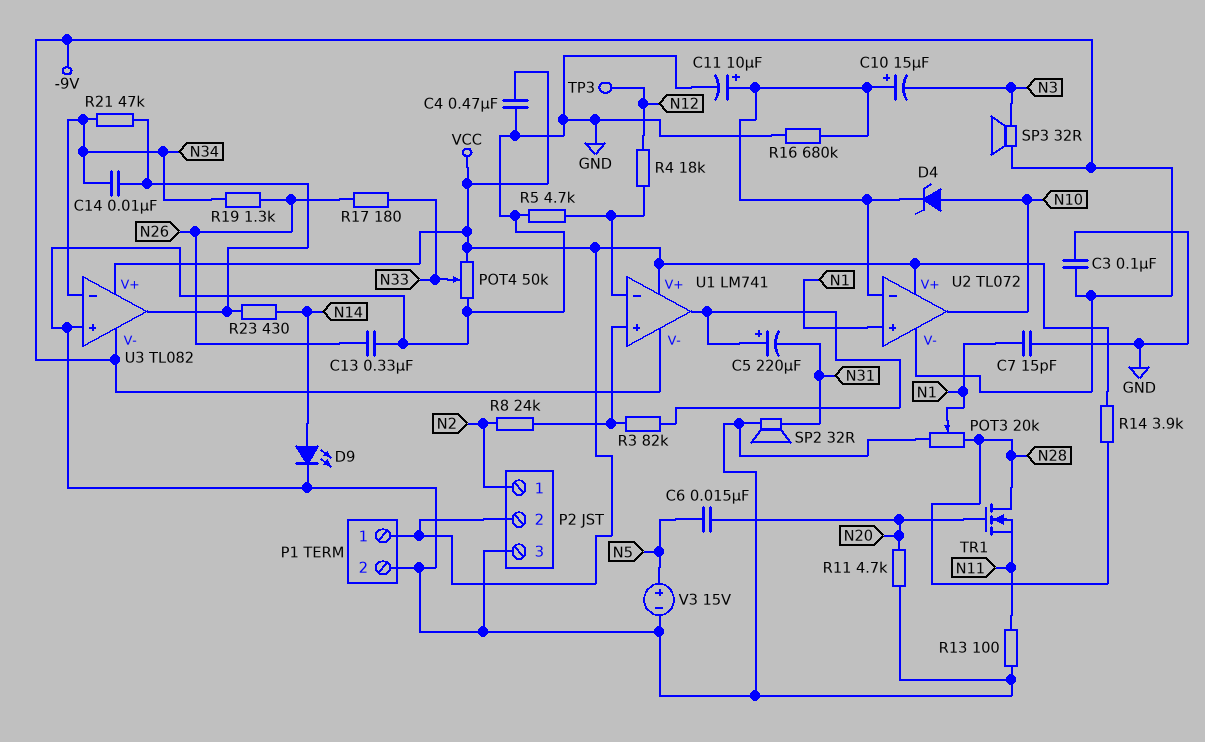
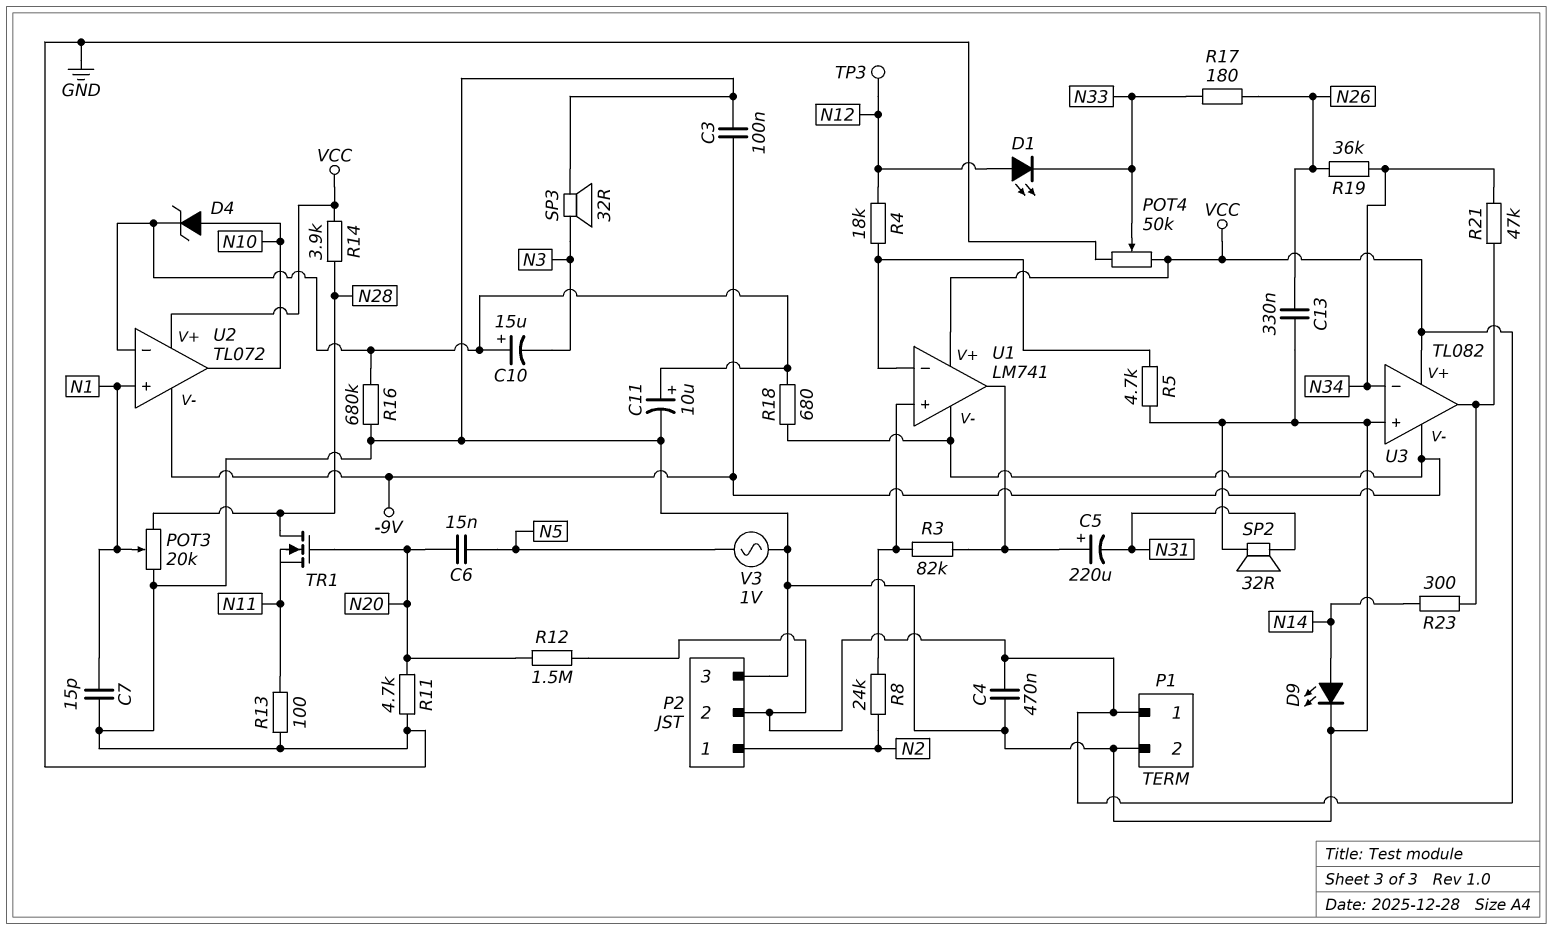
C14: 10nF (N34, U3/out) -> none
D1: none -> LED (A N12, K N33)
R12: none -> 1.5M (N20, VCC)
R18: none -> 680 (-9V, U2/in-)
R19: 1.3k (N26, N34) -> 36k (N26, N34)
R23: 430 (N14, U3/out) -> 300 (N14, U3/out)
SP3: speaker 32R (-9V, N3) -> speaker 32R (GND, N3)
V3: 15V (plus N5, minus GND) -> AC 1V (GND, N5)

